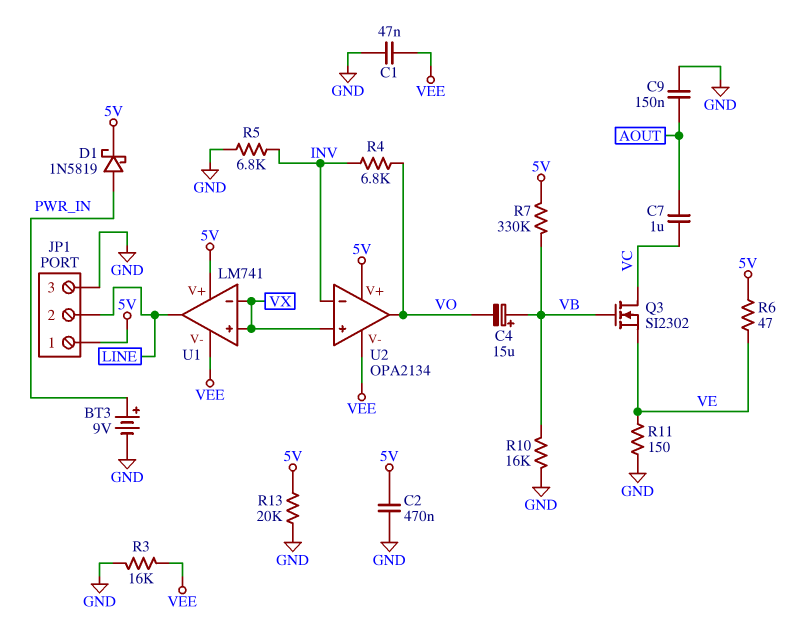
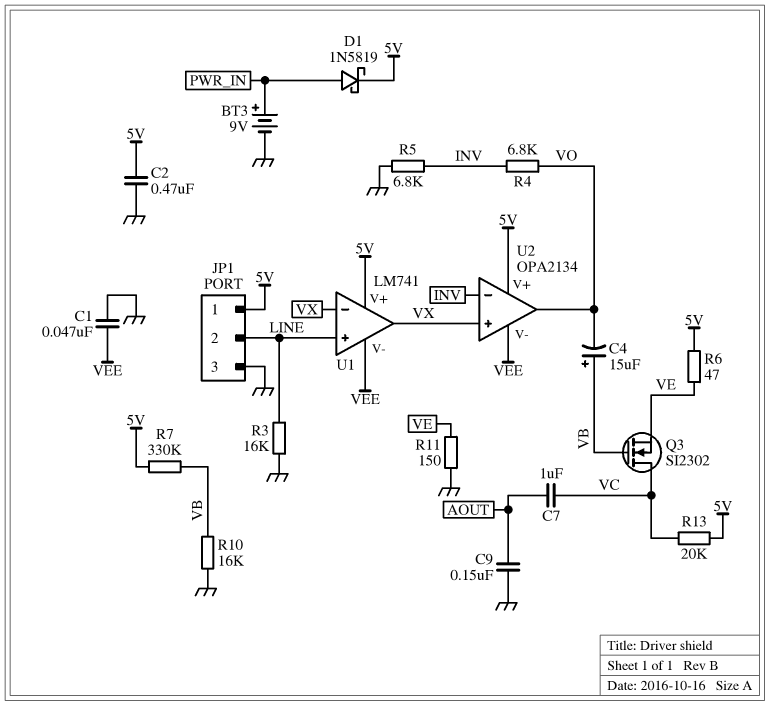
R3: 16k (GND, VEE) -> 16k (GND, LINE)
R13: 20k (5V, GND) -> 20k (5V, VC)
U1 pin in+: VX -> LINE
U1 pin out: LINE -> VX

